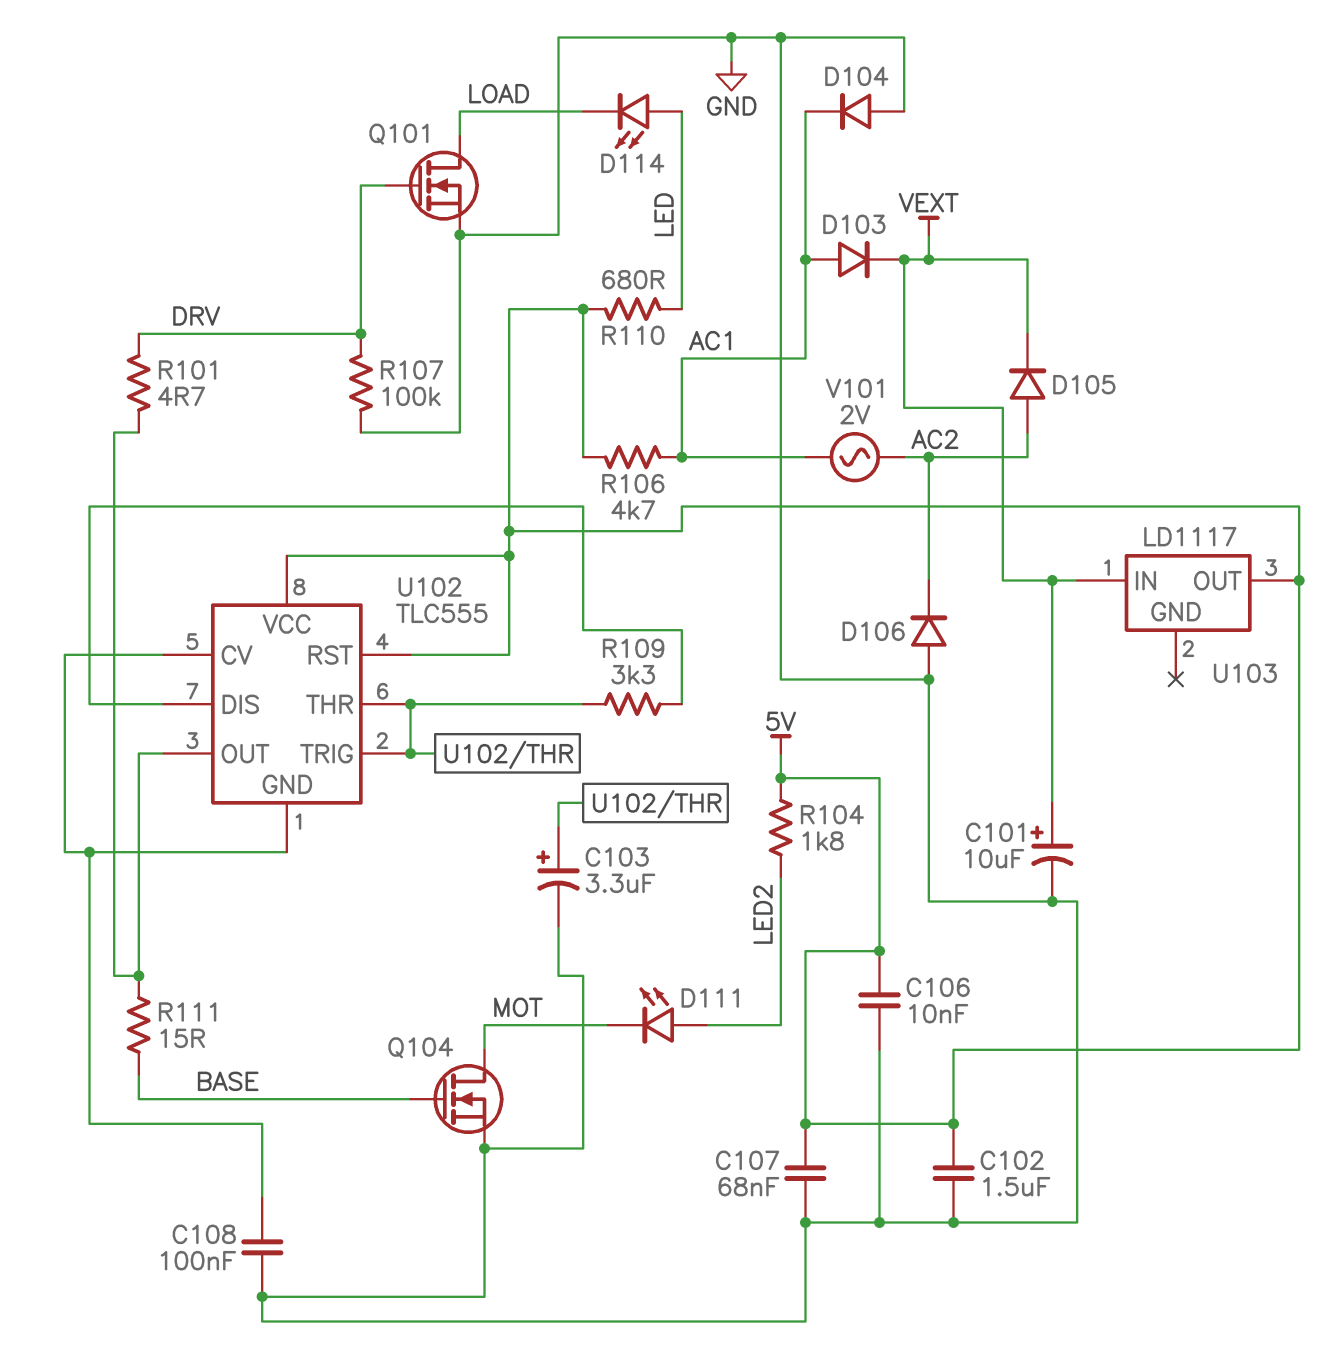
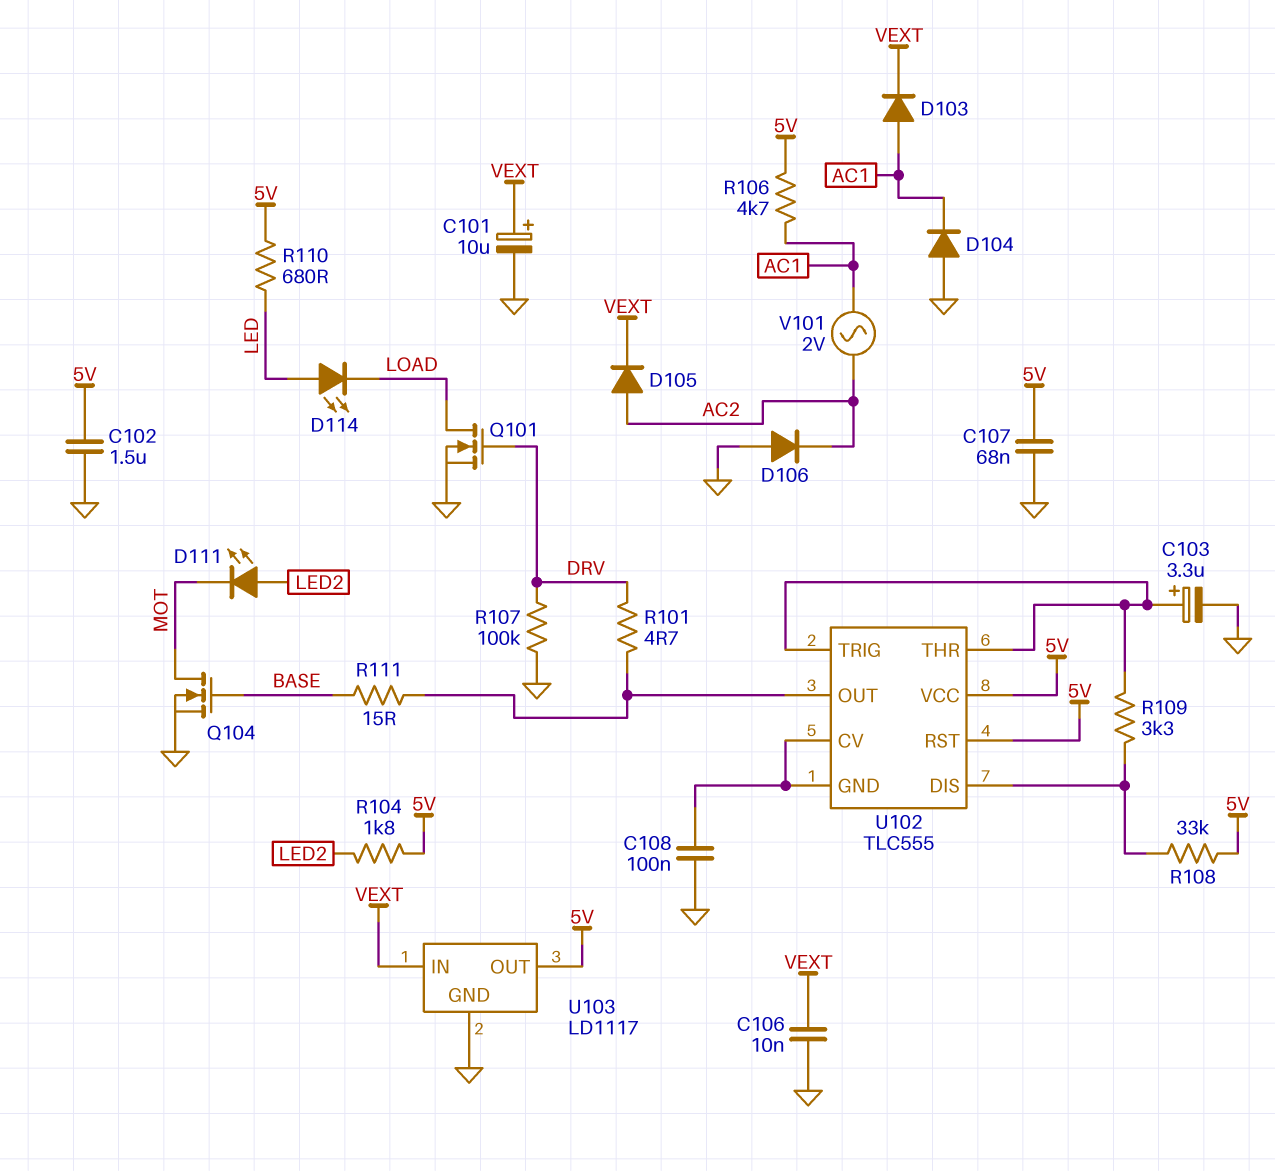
C106: 10nF (5V, GND) -> 10nF (GND, VEXT)
R108: none -> 33k (5V, U102/DIS)
U103 pin GND: none -> GND

